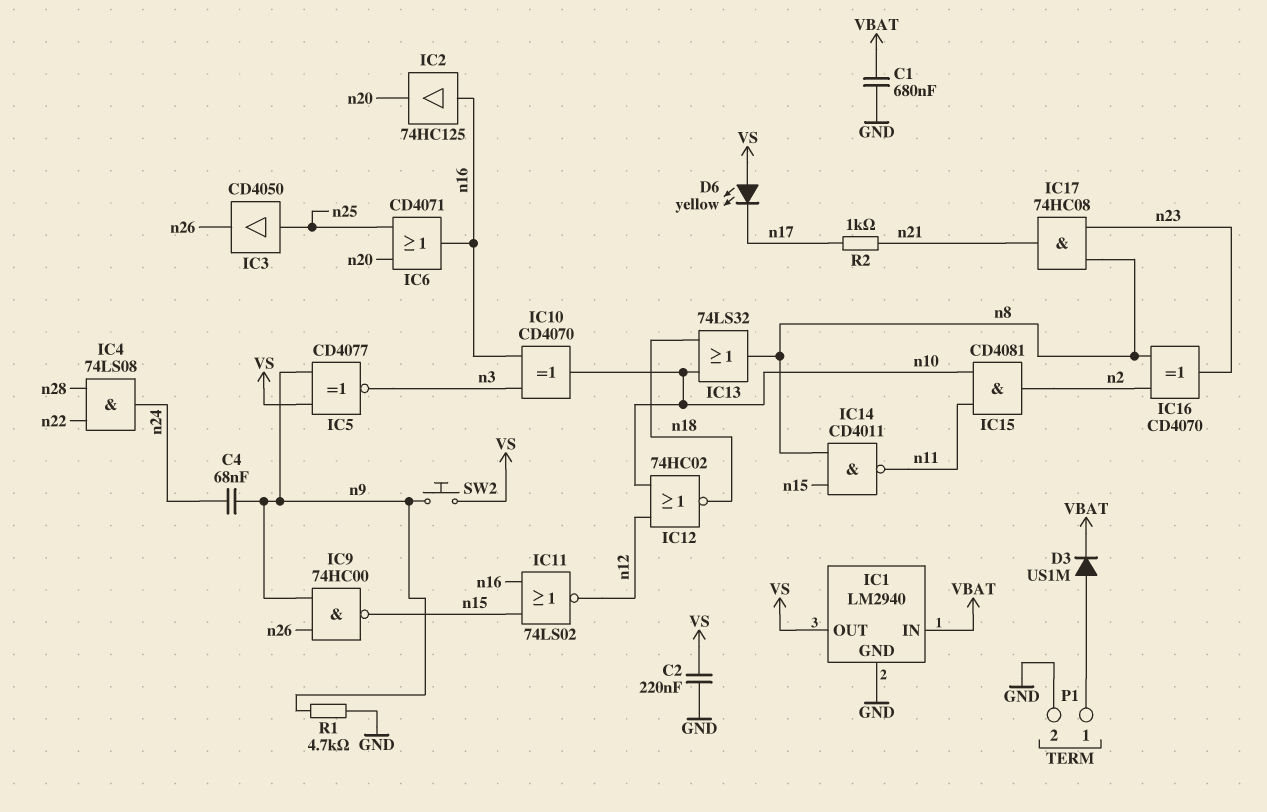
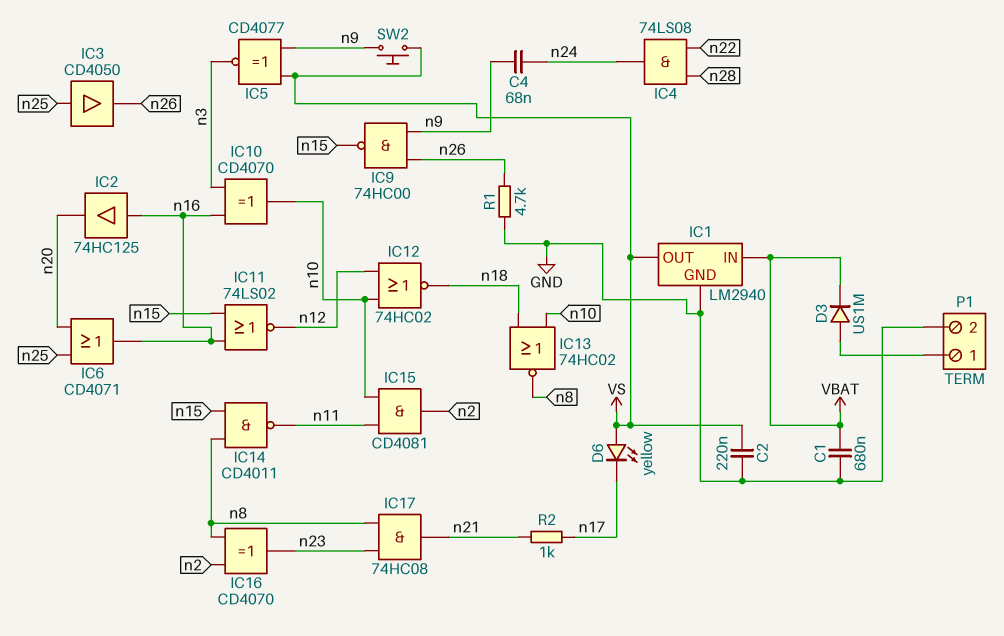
IC13: OR 74LS32 (in n10, in n18, out n8) -> NOR 74HC02 (in n10, in n18, out n8)
R1: 4.7k (GND, n9) -> 4.7k (GND, n26)

